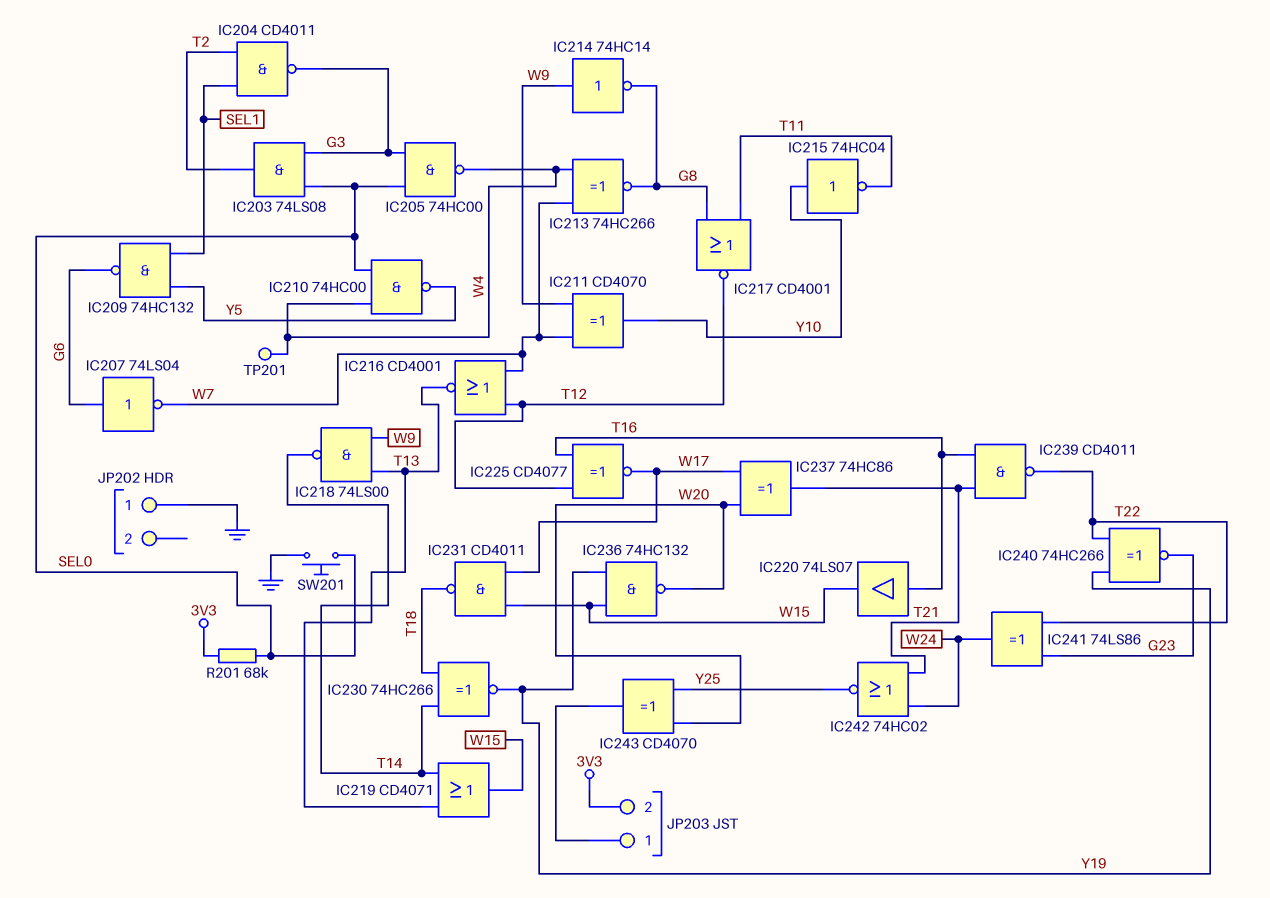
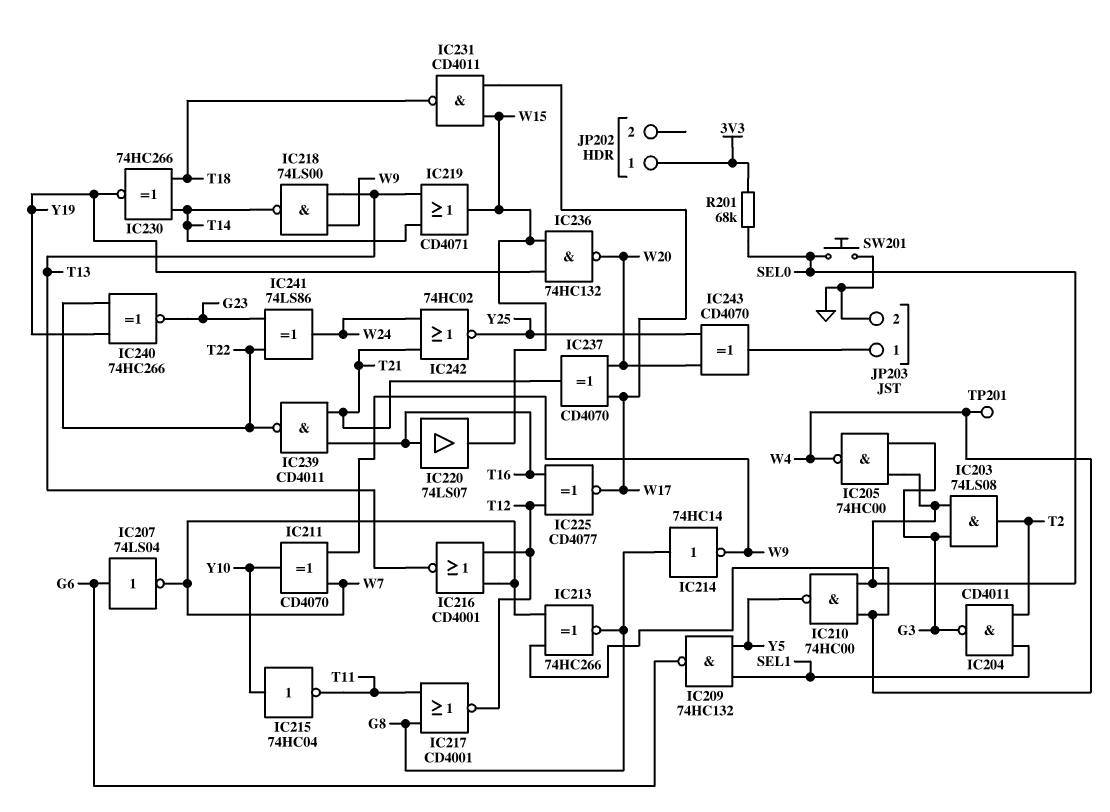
IC214: NOT 74HC14 (in W9, out G8) -> NOT 74HC14 (in G8, out W9)
IC237: XOR 74HC86 (in W17, in W20, out T21) -> XOR CD4070 (in W17, in W20, out T21)
JP202 pin 1: GND -> 3V3
JP203 pin 2: 3V3 -> GND

